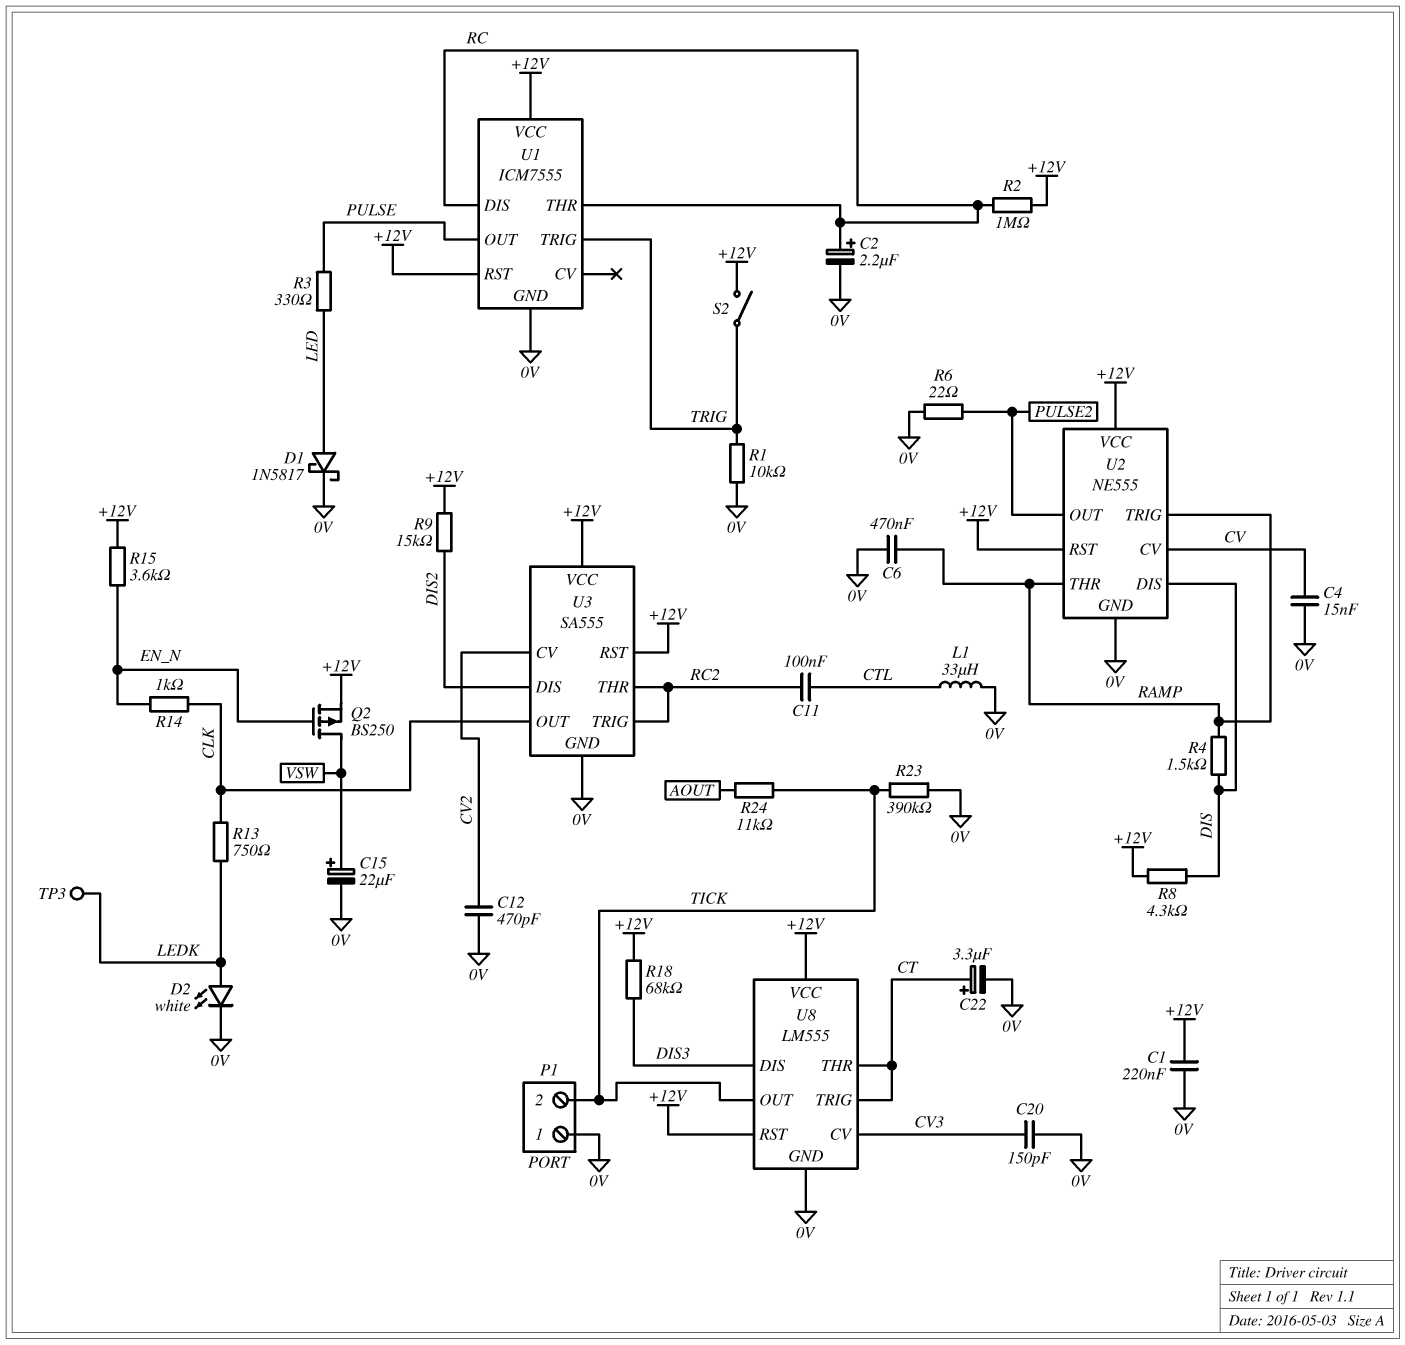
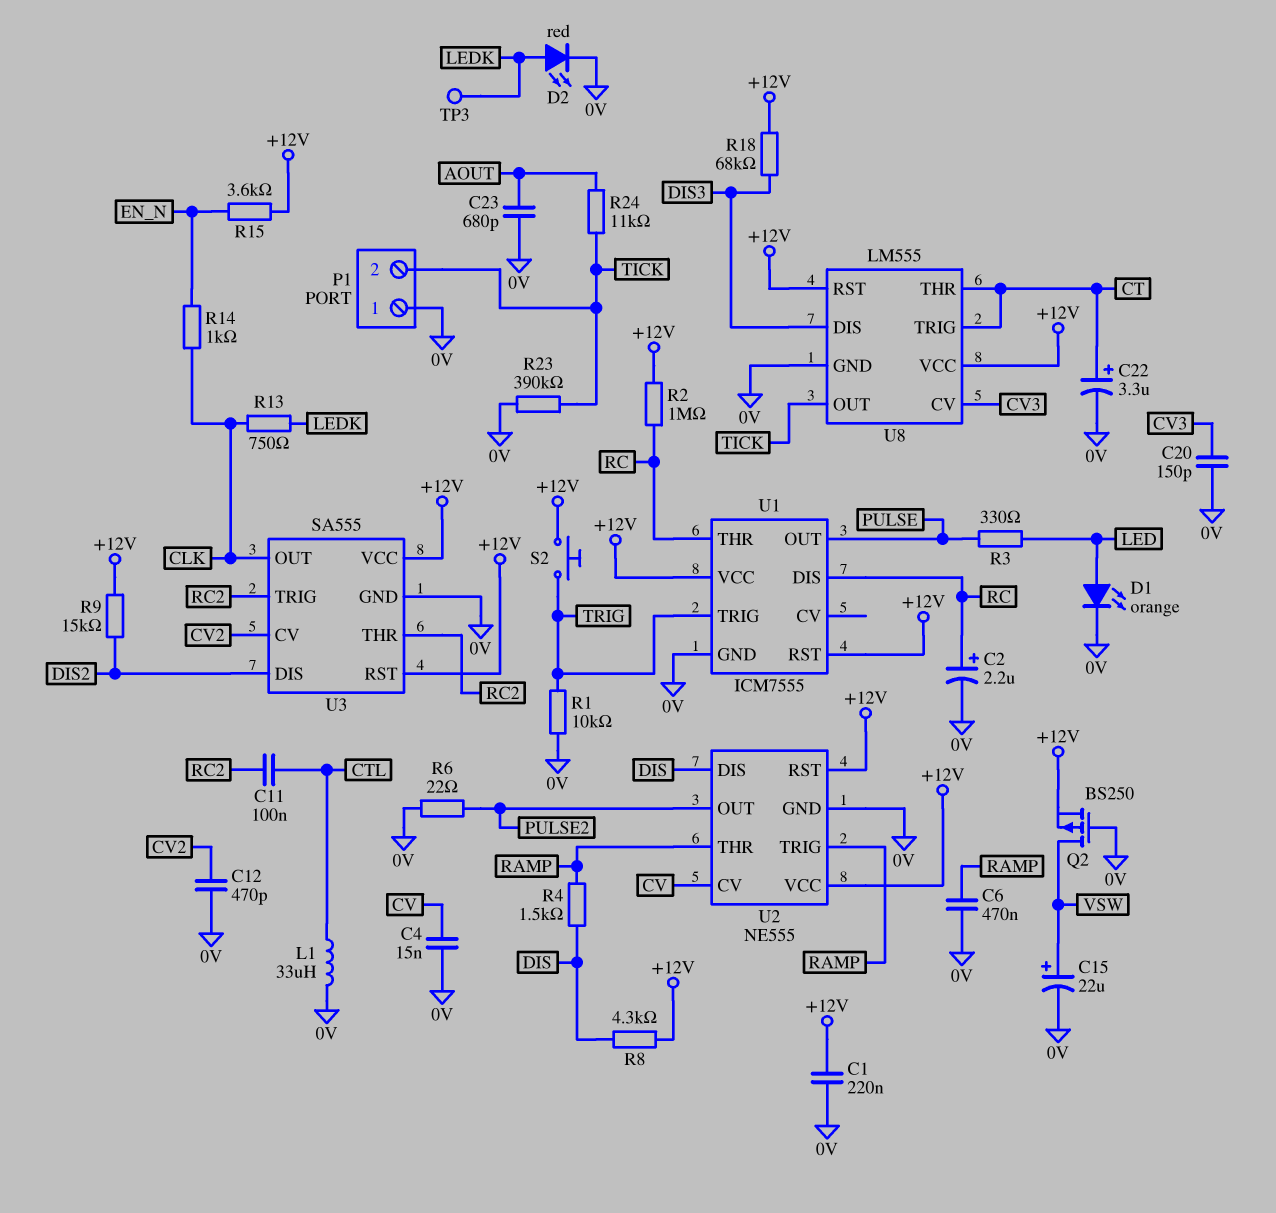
C23: none -> 680pF (0V, AOUT)
D1: schottky 1N5817 (A LED, K 0V) -> LED orange (A LED, K 0V)
D2: LED white (A LEDK, K 0V) -> LED red (A LEDK, K 0V)
Q2: PMOS BS250 (G EN_N, D VSW, S +12V) -> PMOS BS250 (G 0V, D VSW, S +12V)
S2: switch (+12V, TRIG) -> button (+12V, TRIG)

